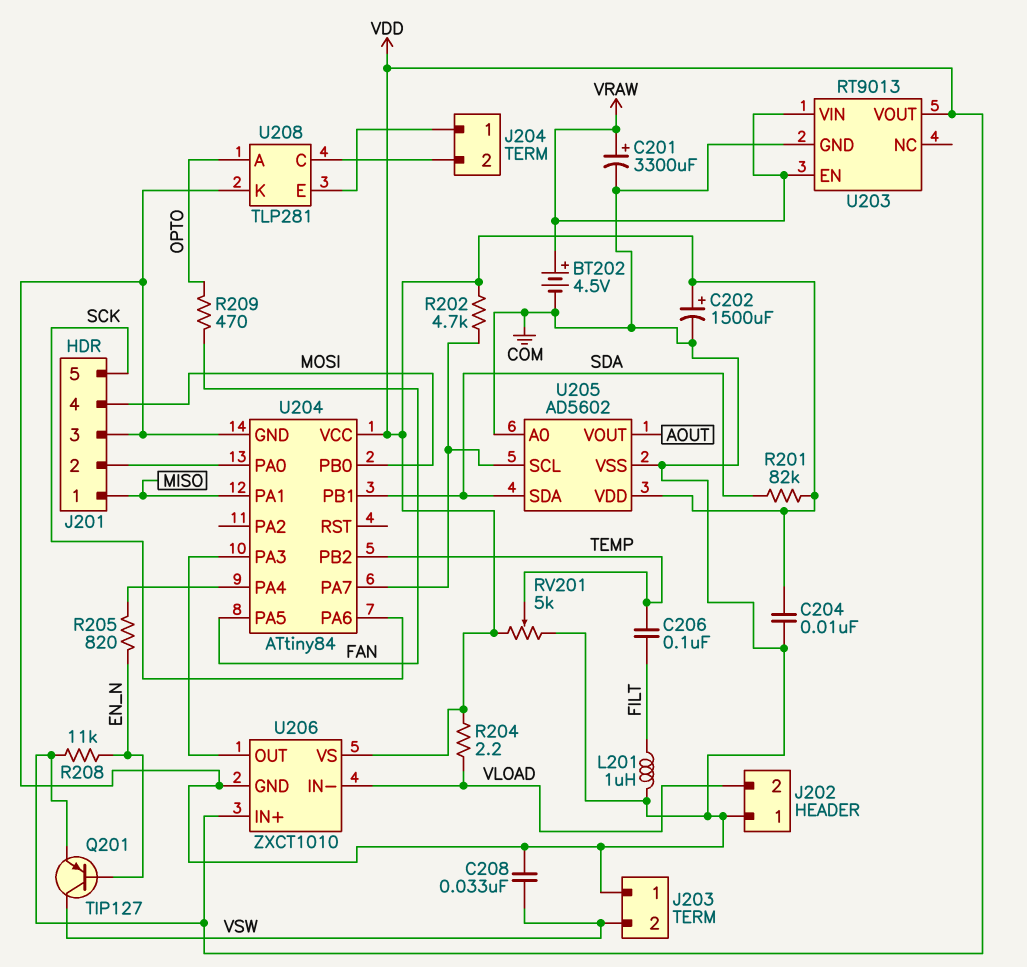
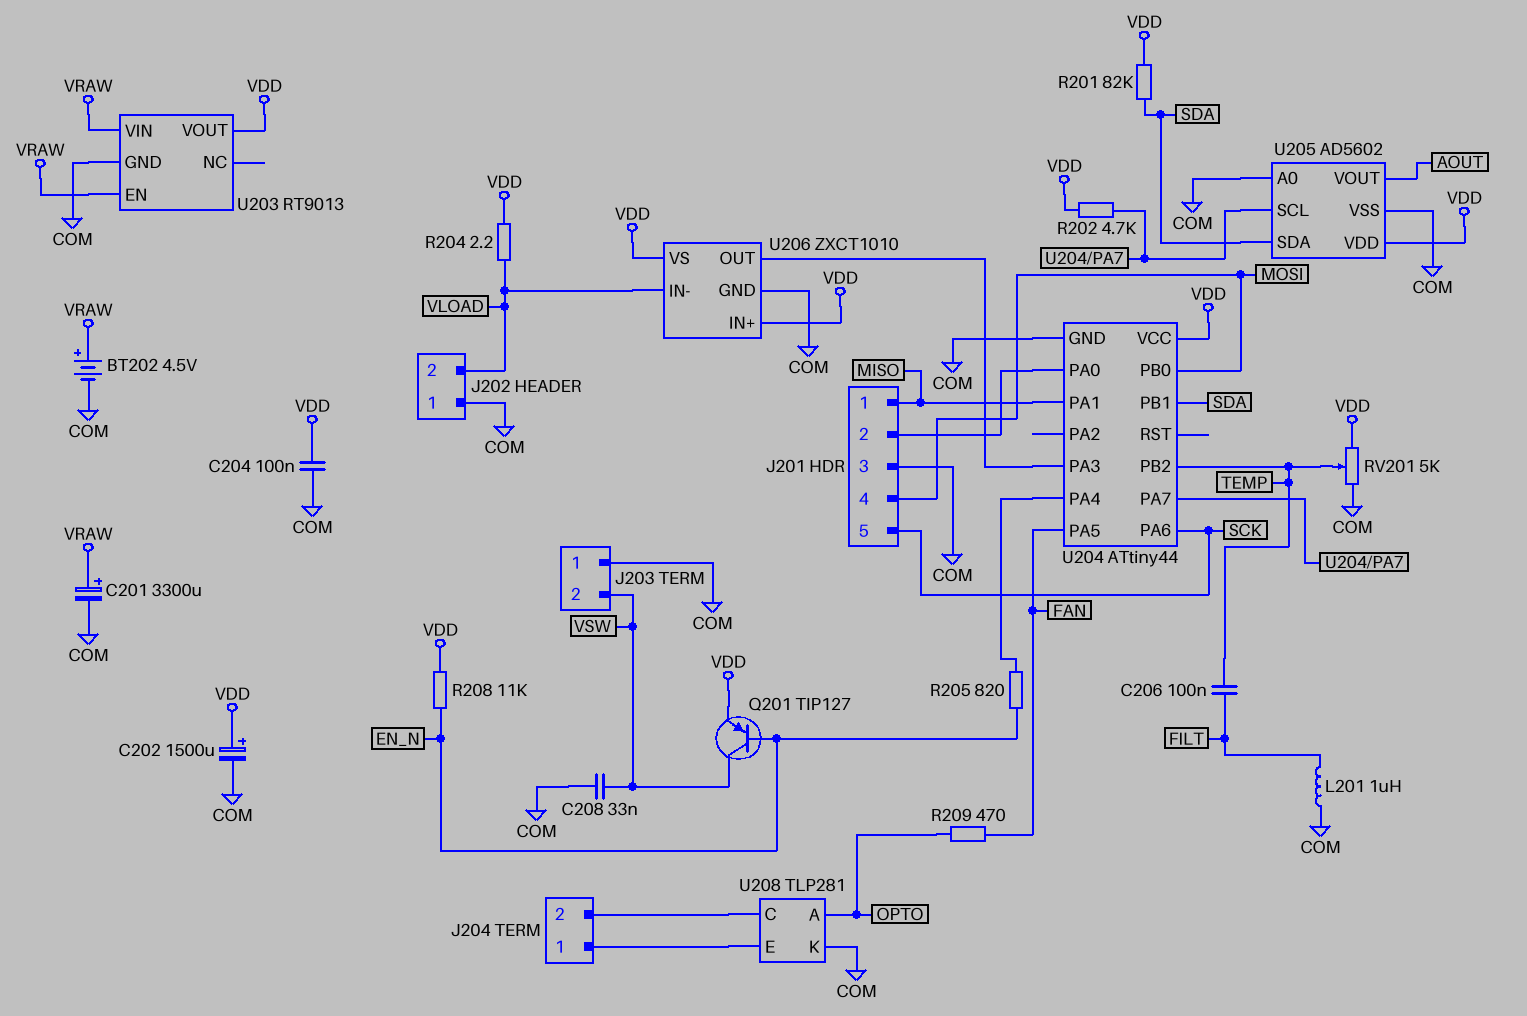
C204: 10nF (COM, VDD) -> 100nF (COM, VDD)
U204: ATtiny84 -> ATtiny44

